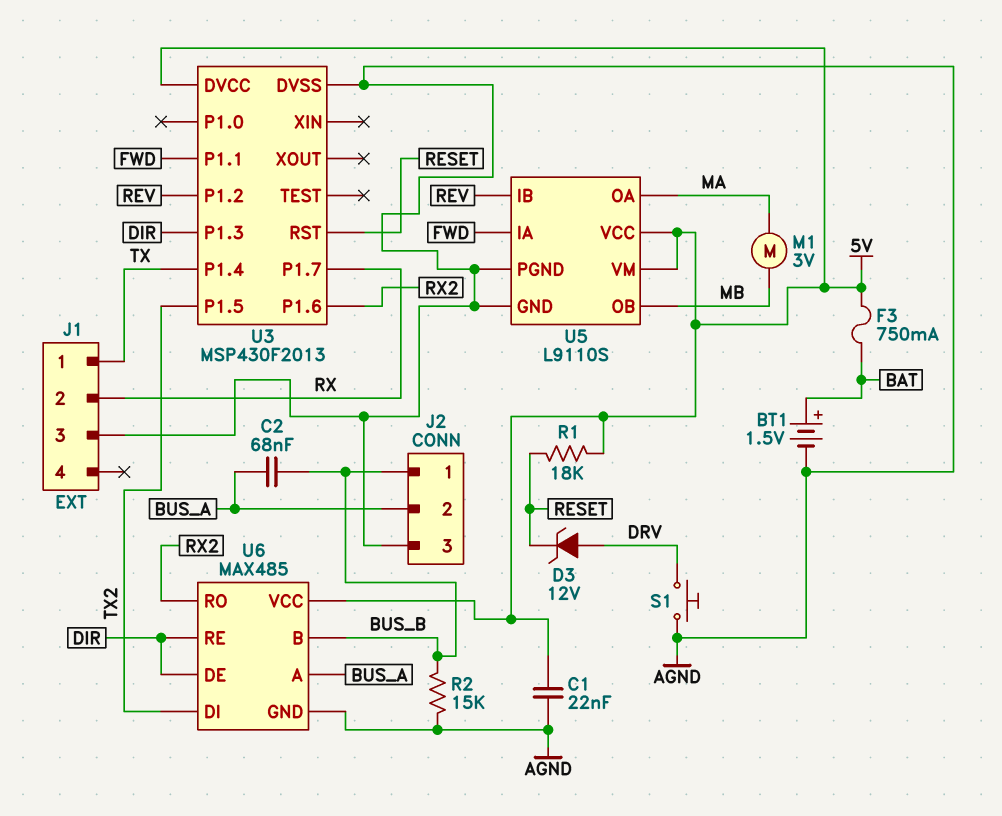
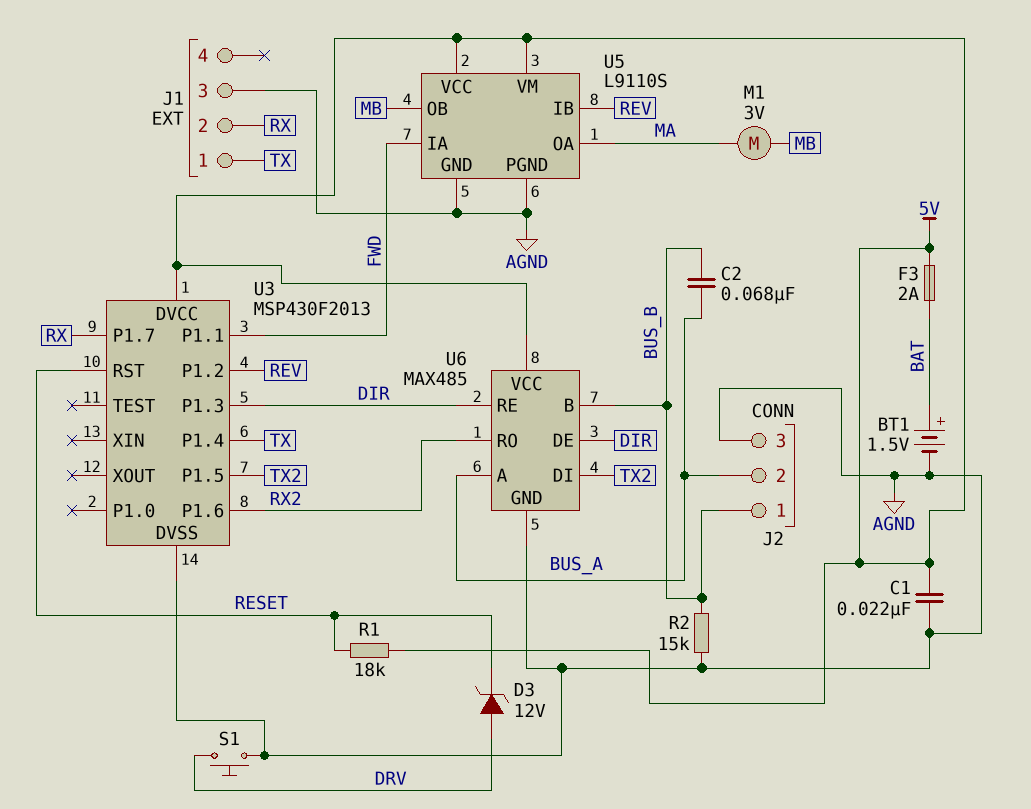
F3: 750mA (5V, BAT) -> 2A (5V, BAT)

